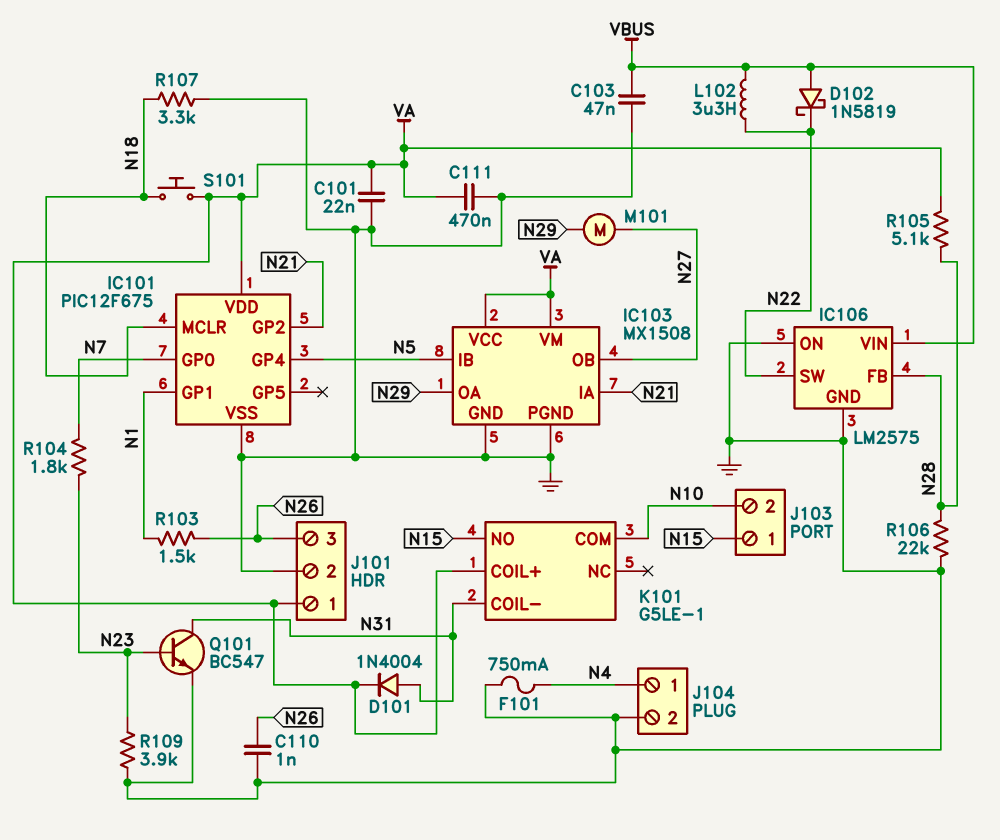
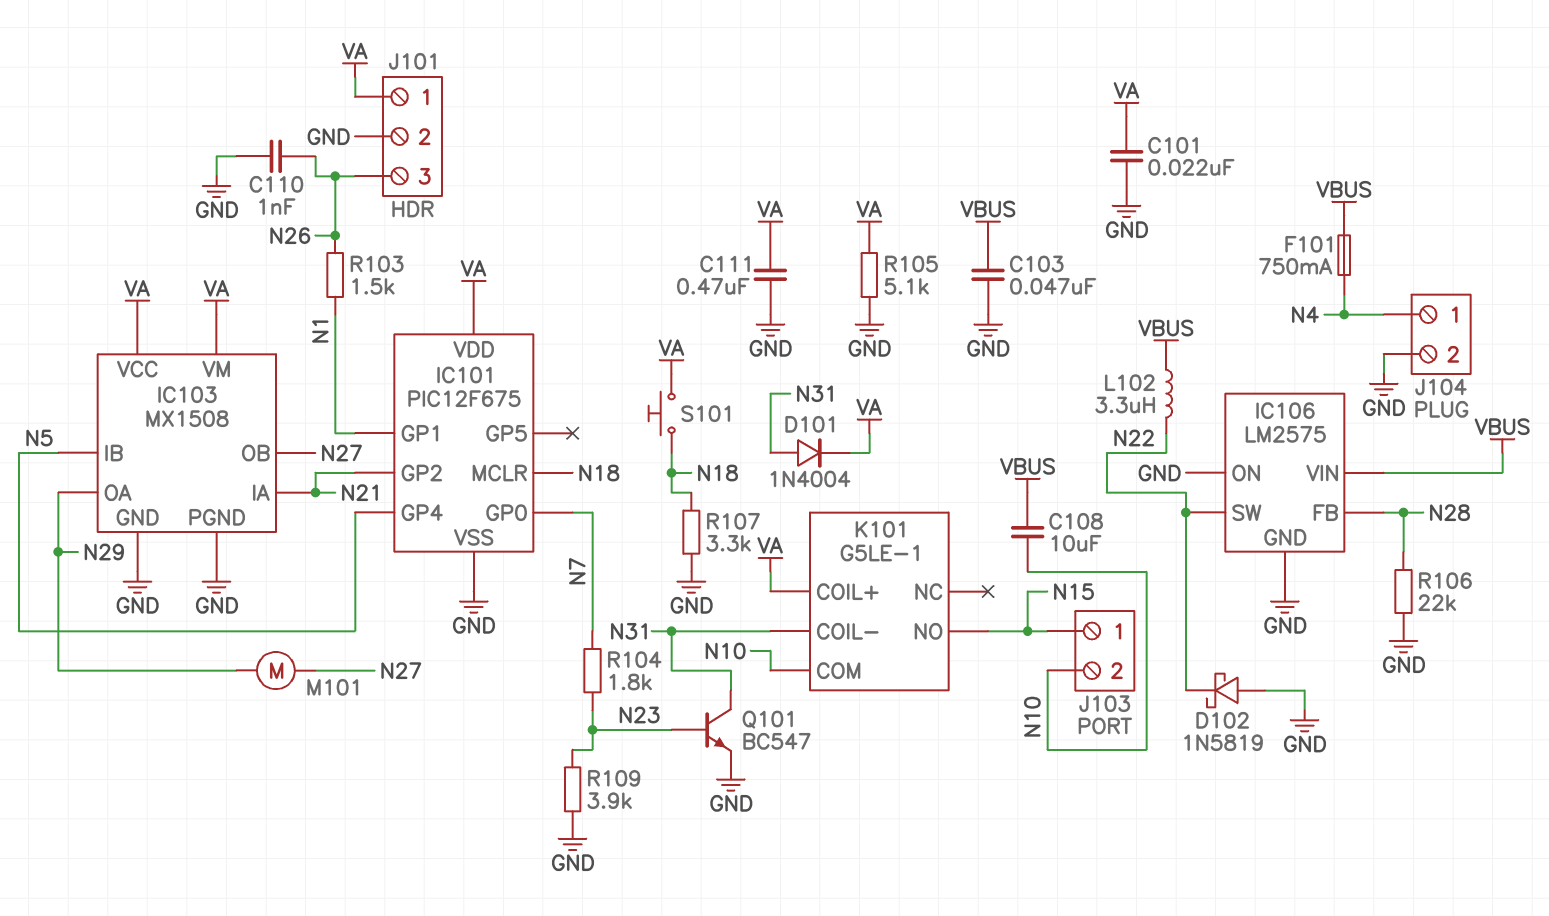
C108: none -> 10uF (N10, VBUS)
D102: schottky 1N5819 (A VBUS, K N22) -> schottky 1N5819 (A GND, K N22)
F101: 750mA (GND, N4) -> 750mA (N4, VBUS)
R105: 5.1k (N28, VA) -> 5.1k (GND, VA)

